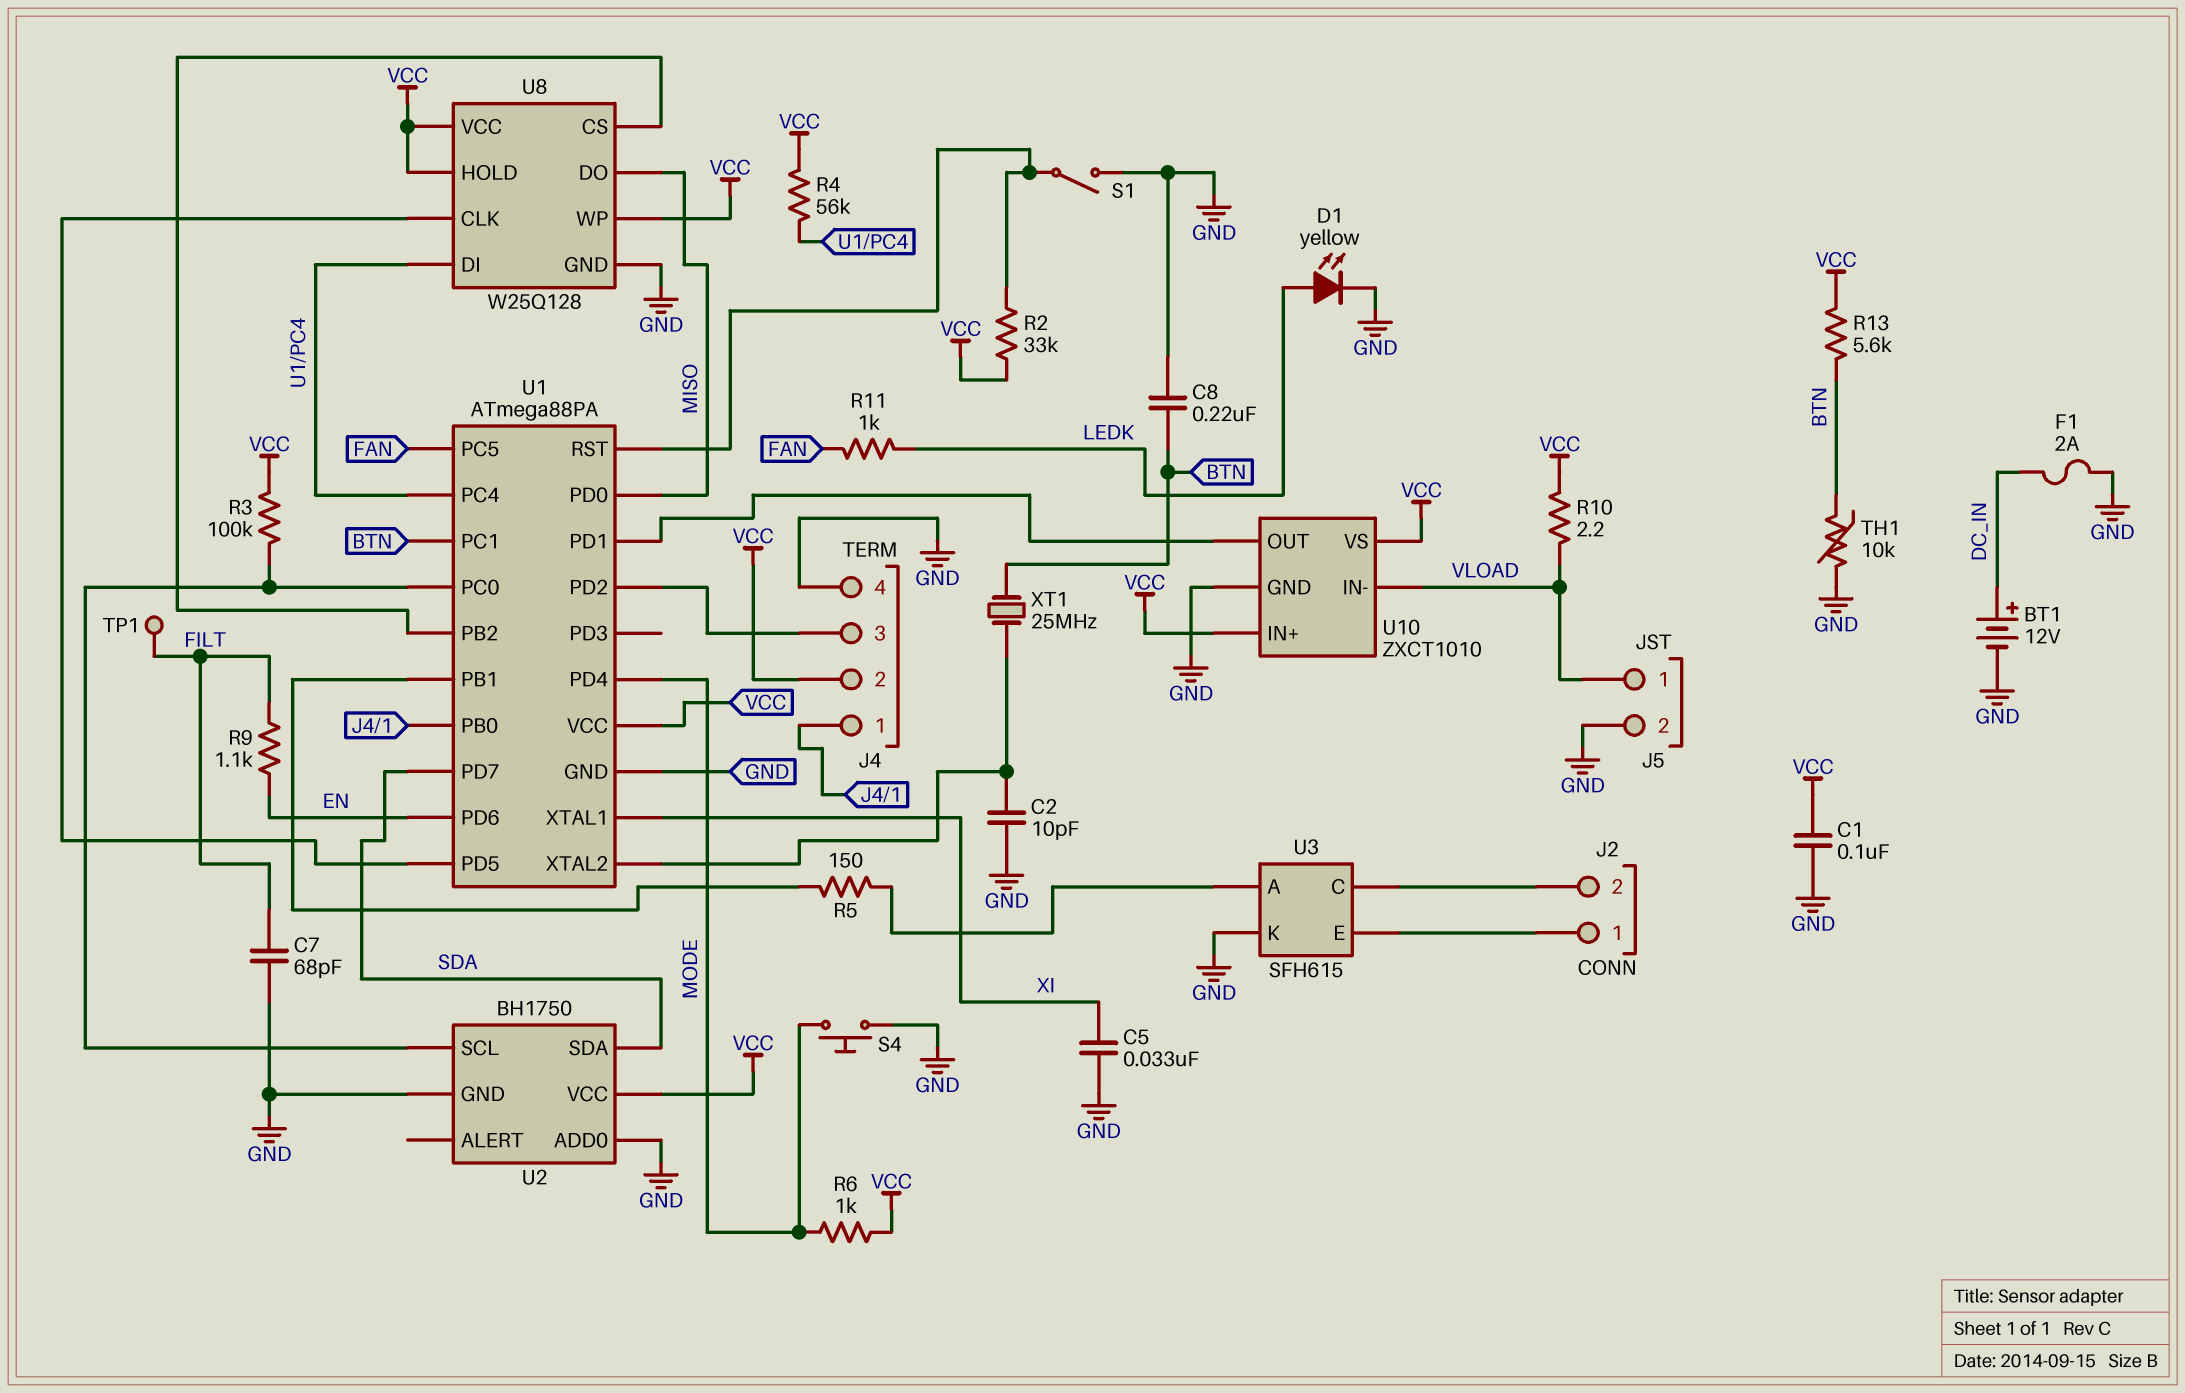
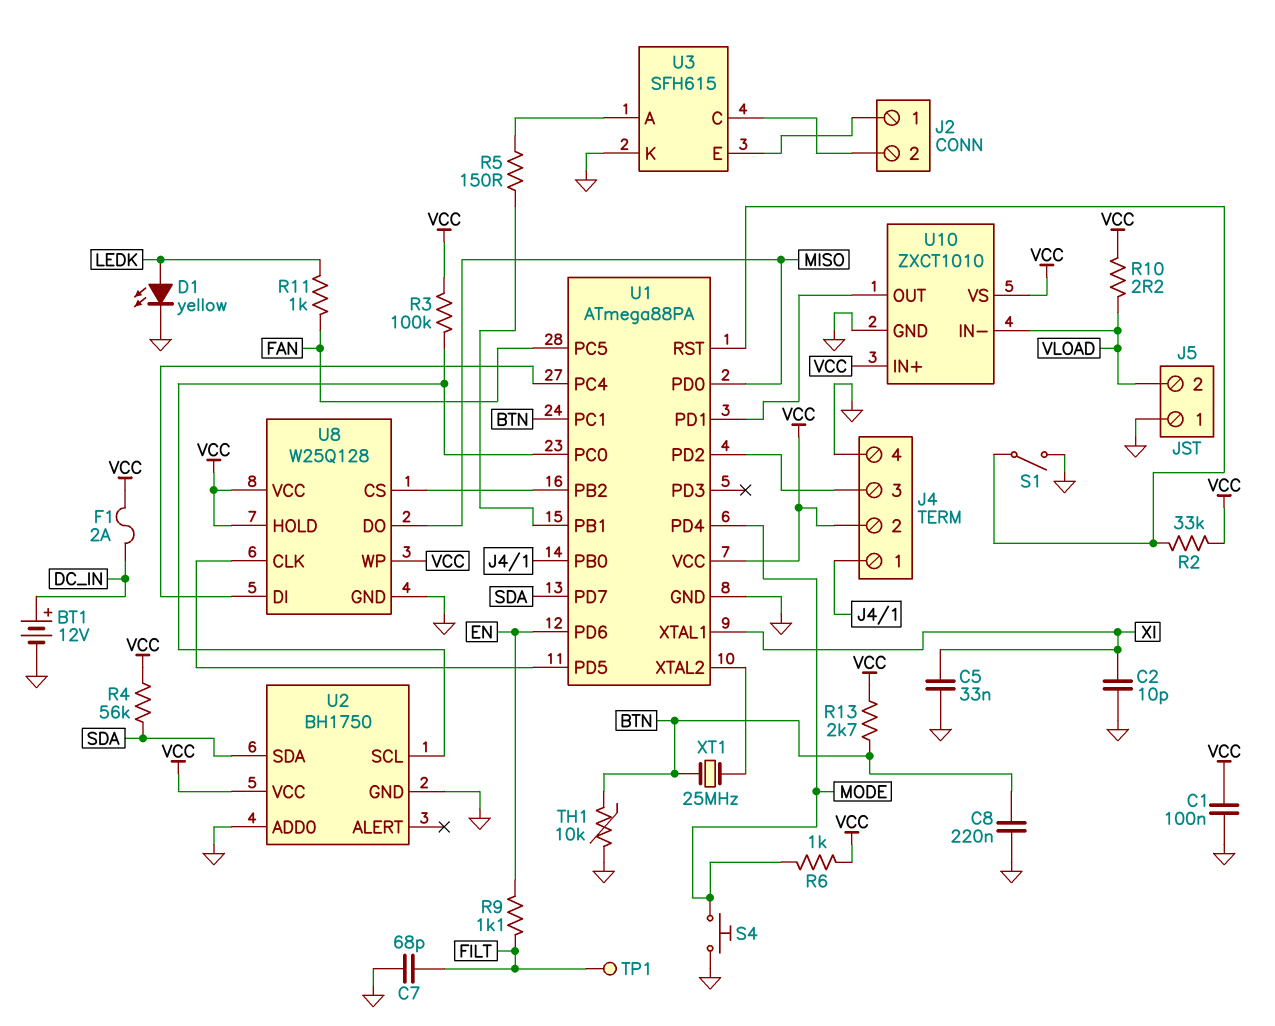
C2: 10pF (GND, U1/XTAL2) -> 10pF (GND, XI)
F1: 2A (DC_IN, GND) -> 2A (DC_IN, VCC)
J5 pin 1: VLOAD -> GND
J5 pin 2: GND -> VLOAD
R4: 56k (U1/PC4, VCC) -> 56k (SDA, VCC)
R13: 5.6k (BTN, VCC) -> 2.7k (BTN, VCC)

